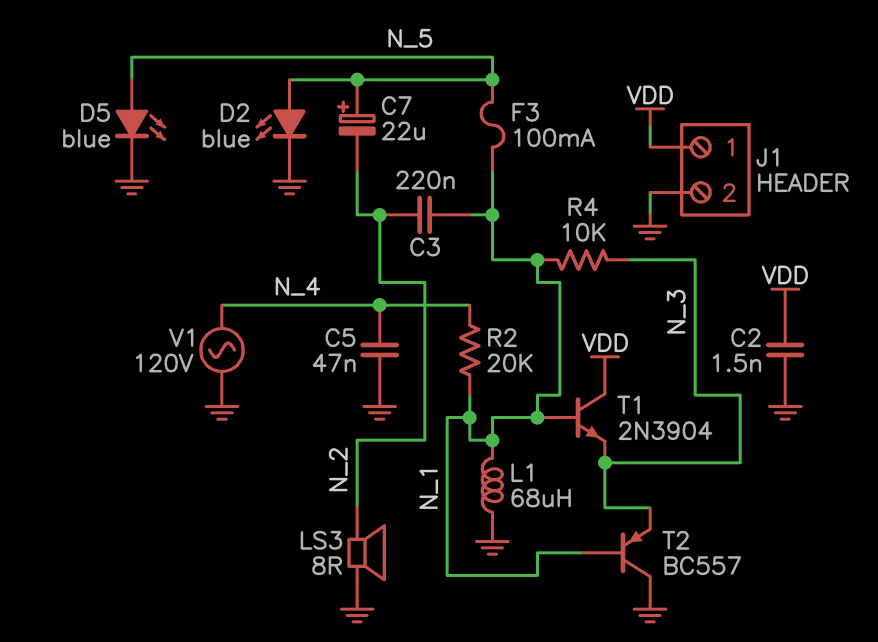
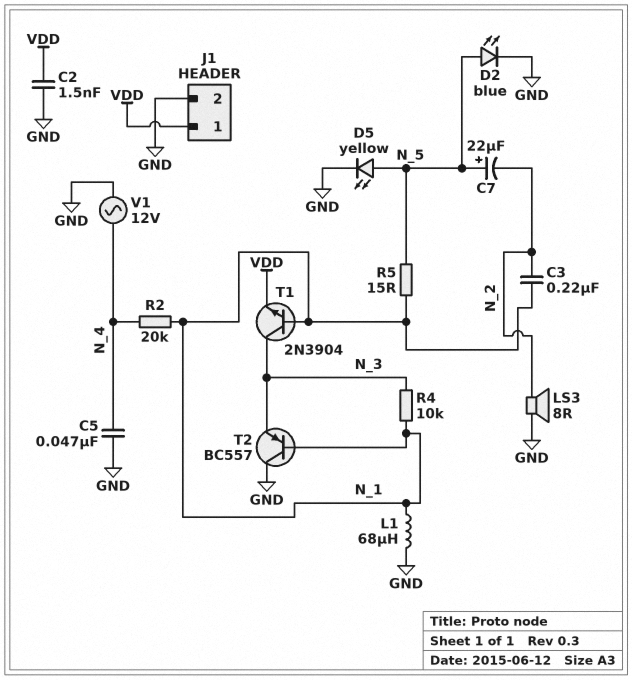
D5: LED blue (A N_5, K GND) -> LED yellow (A N_5, K GND)
F3: 100mA (N_1, N_5) -> none
R5: none -> 15 (N_1, N_5)
T1: NPN 2N3904 (B N_1, C VDD, E N_3) -> NPN 2N3904 (B N_1, C N_3, E VDD)
V1: AC 120V (GND, N_4) -> AC 12V (GND, N_4)

